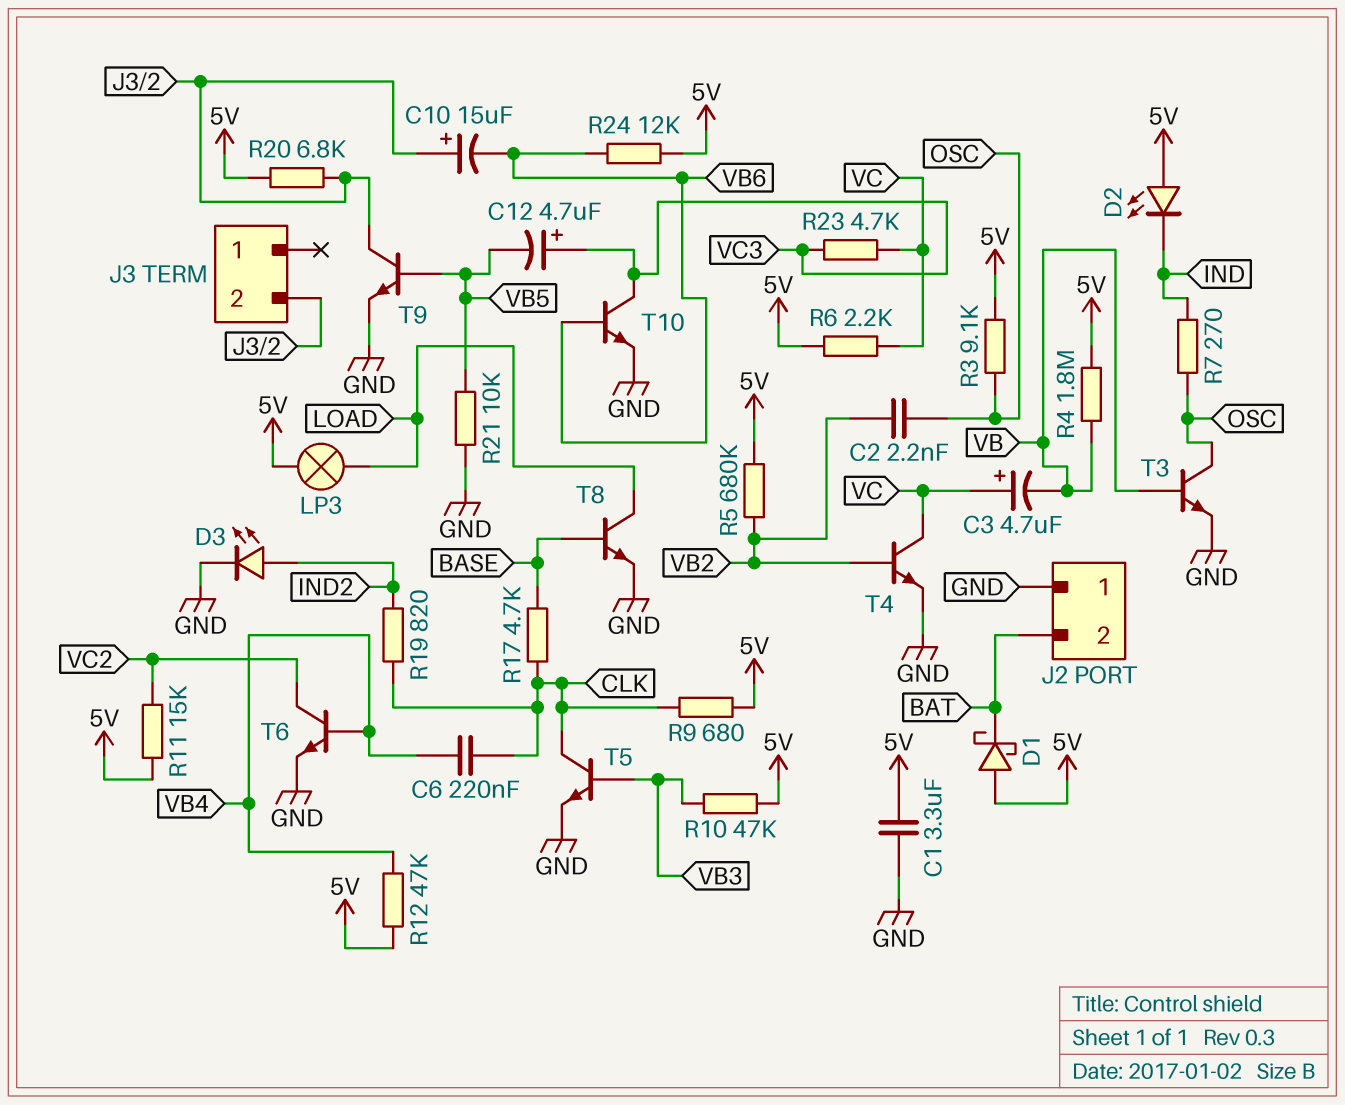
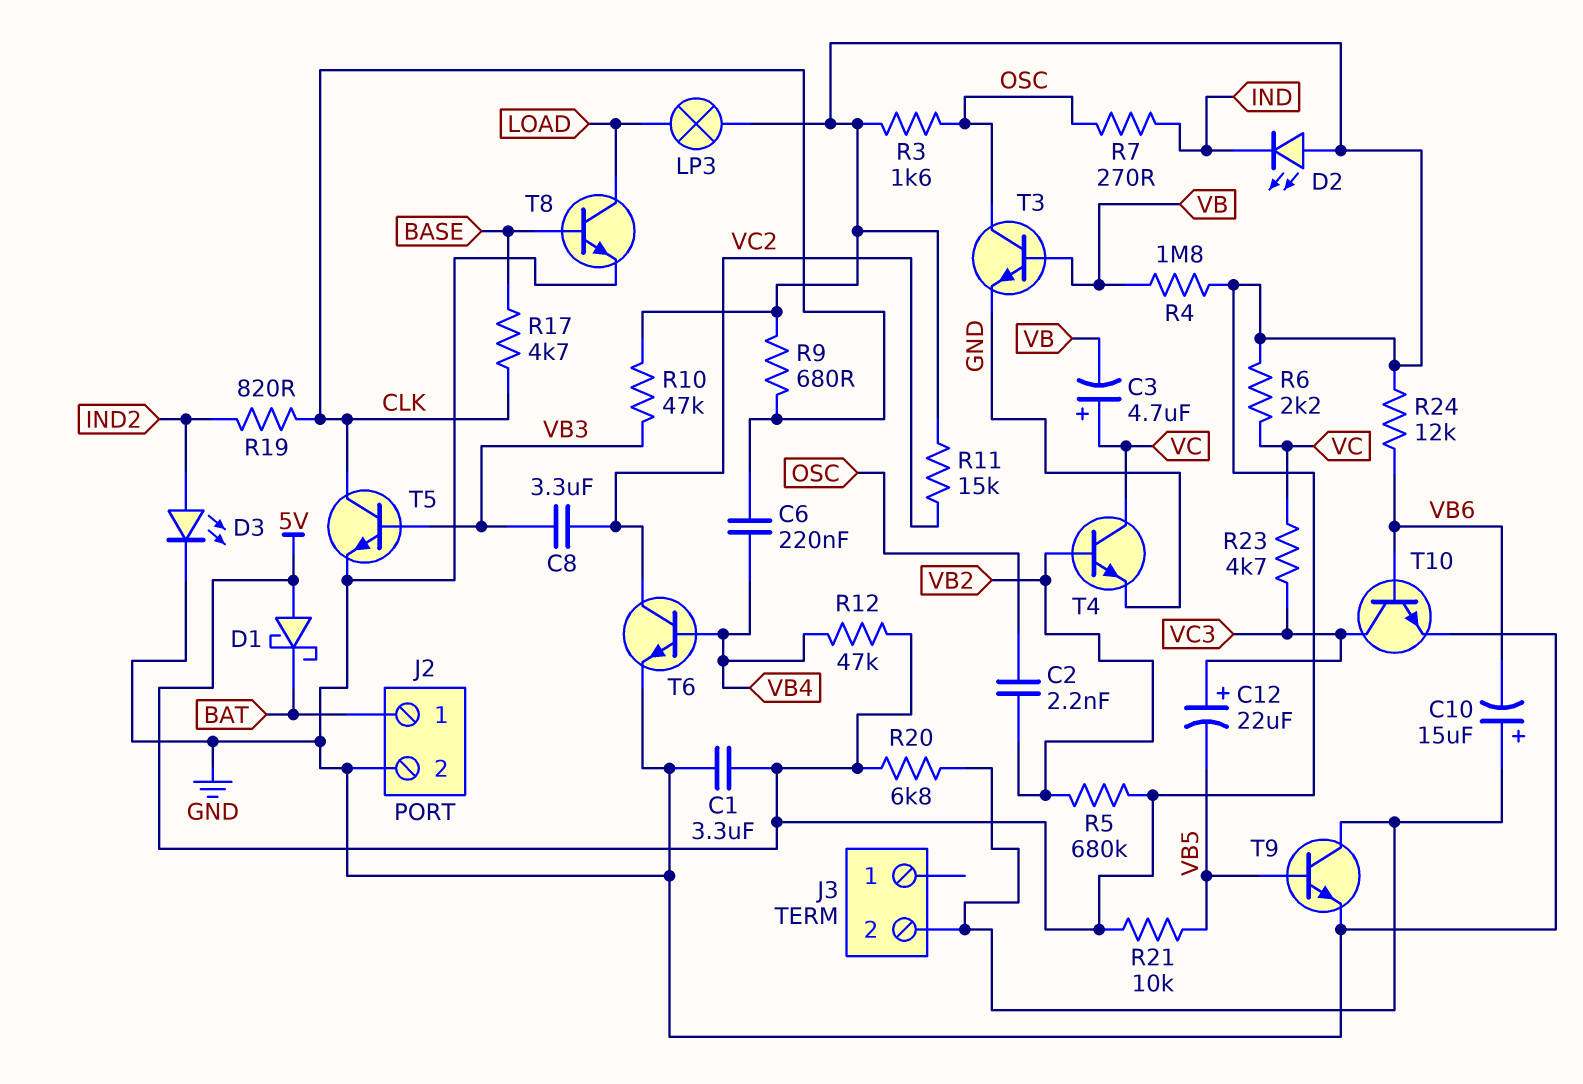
C8: none -> 3.3uF (VB3, VC2)
C12: 4.7uF (plus VC3, minus VB5) -> 22uF (plus VC3, minus VB5)
J2 pin 1: GND -> BAT
J2 pin 2: BAT -> GND
R3: 9.1k (5V, OSC) -> 1.6k (5V, OSC)
R21: 10k (GND, VB5) -> 10k (5V, VB5)

